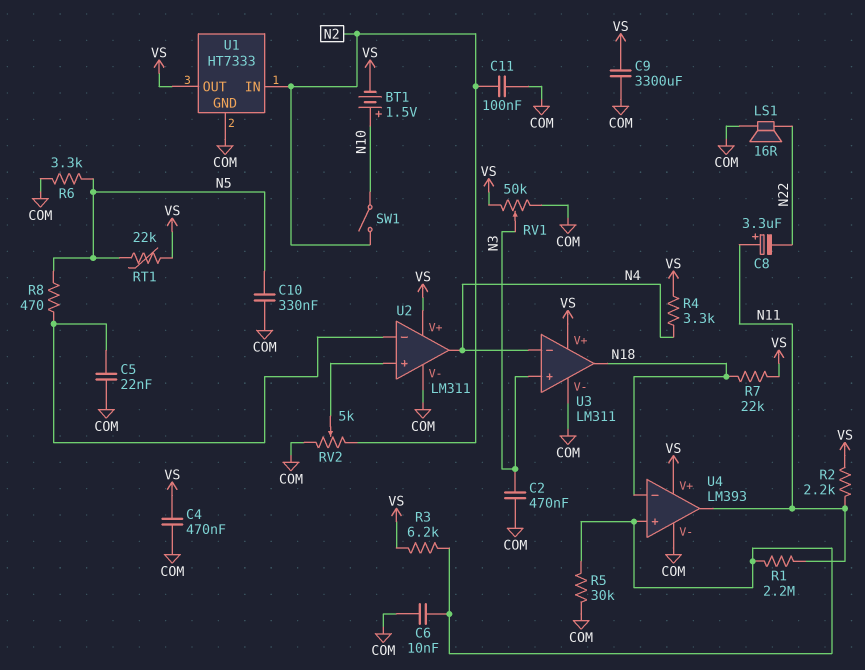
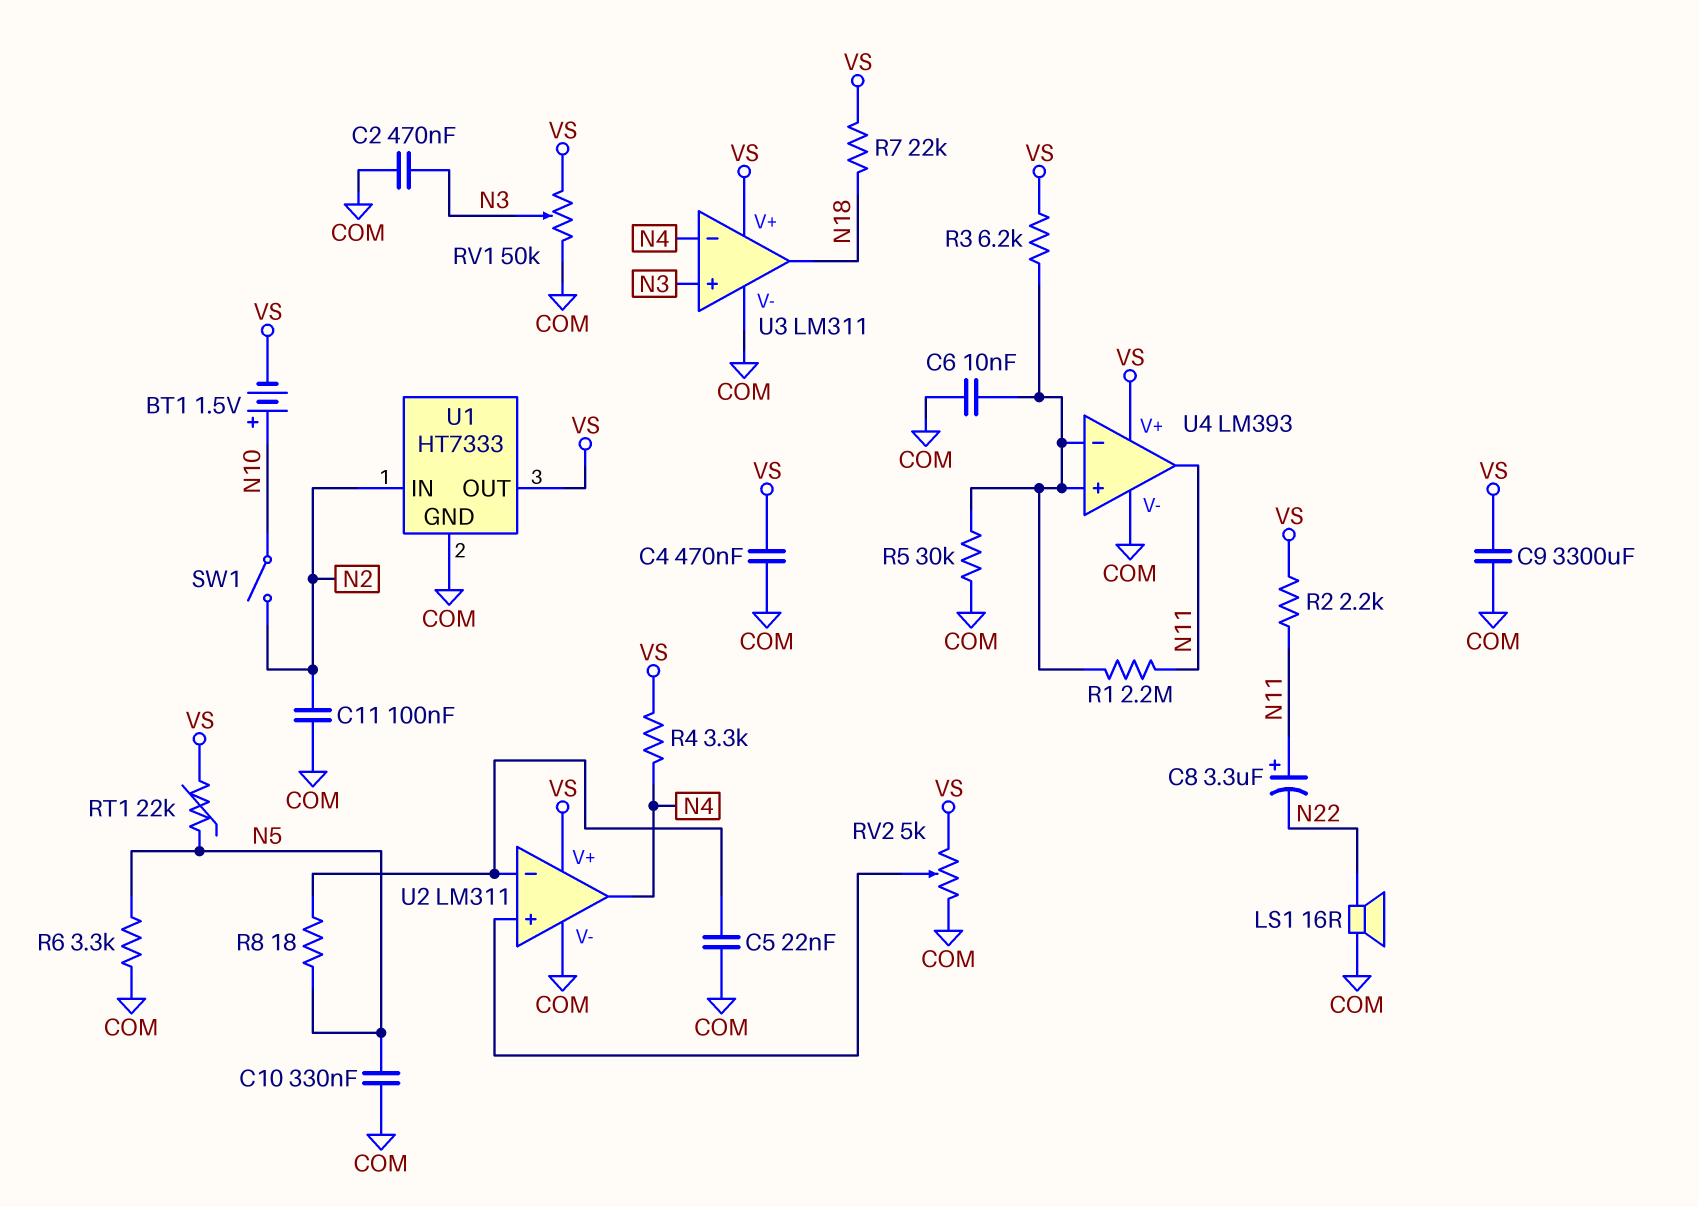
R8: 470 (N5, U2/in-) -> 18 (N5, U2/in-)
RV2: 5k (COM, N2, wiper U2/in+) -> 5k (COM, VS, wiper U2/in+)
U4 pin in-: N18 -> U4/in+

